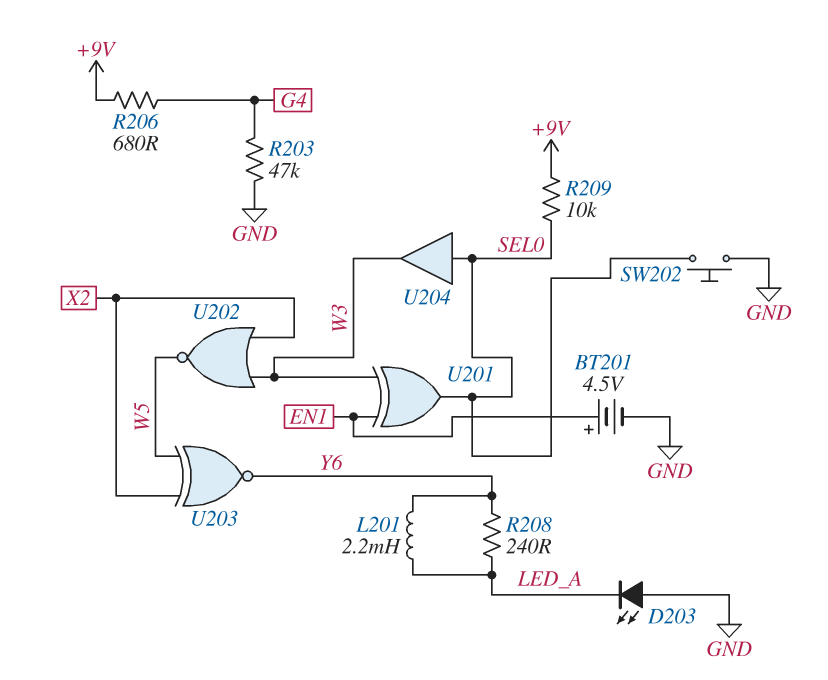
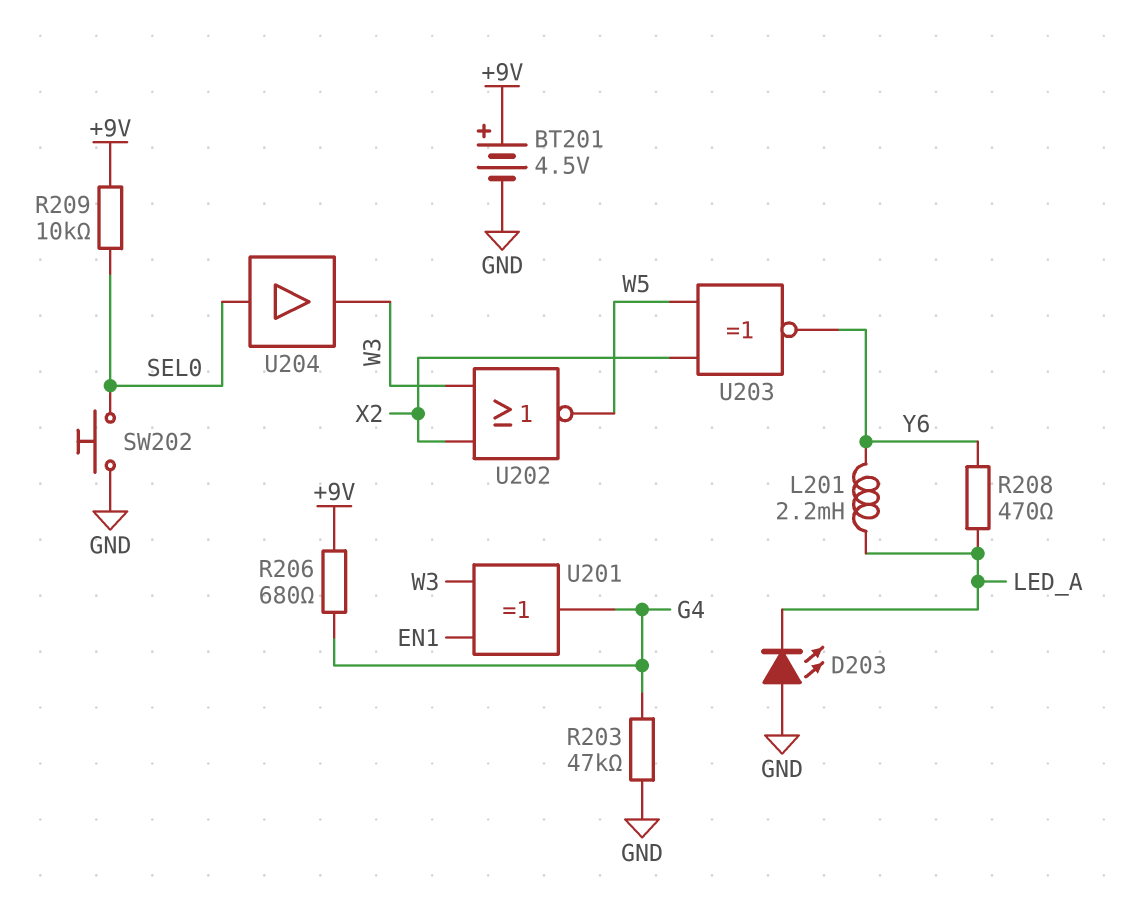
BT201: 4.5V (plus EN1, minus GND) -> 4.5V (plus +9V, minus GND)
R208: 240 (LED_A, Y6) -> 470 (LED_A, Y6)
U201: XOR (in EN1, in W3, out SEL0) -> XOR (in EN1, in W3, out G4)

